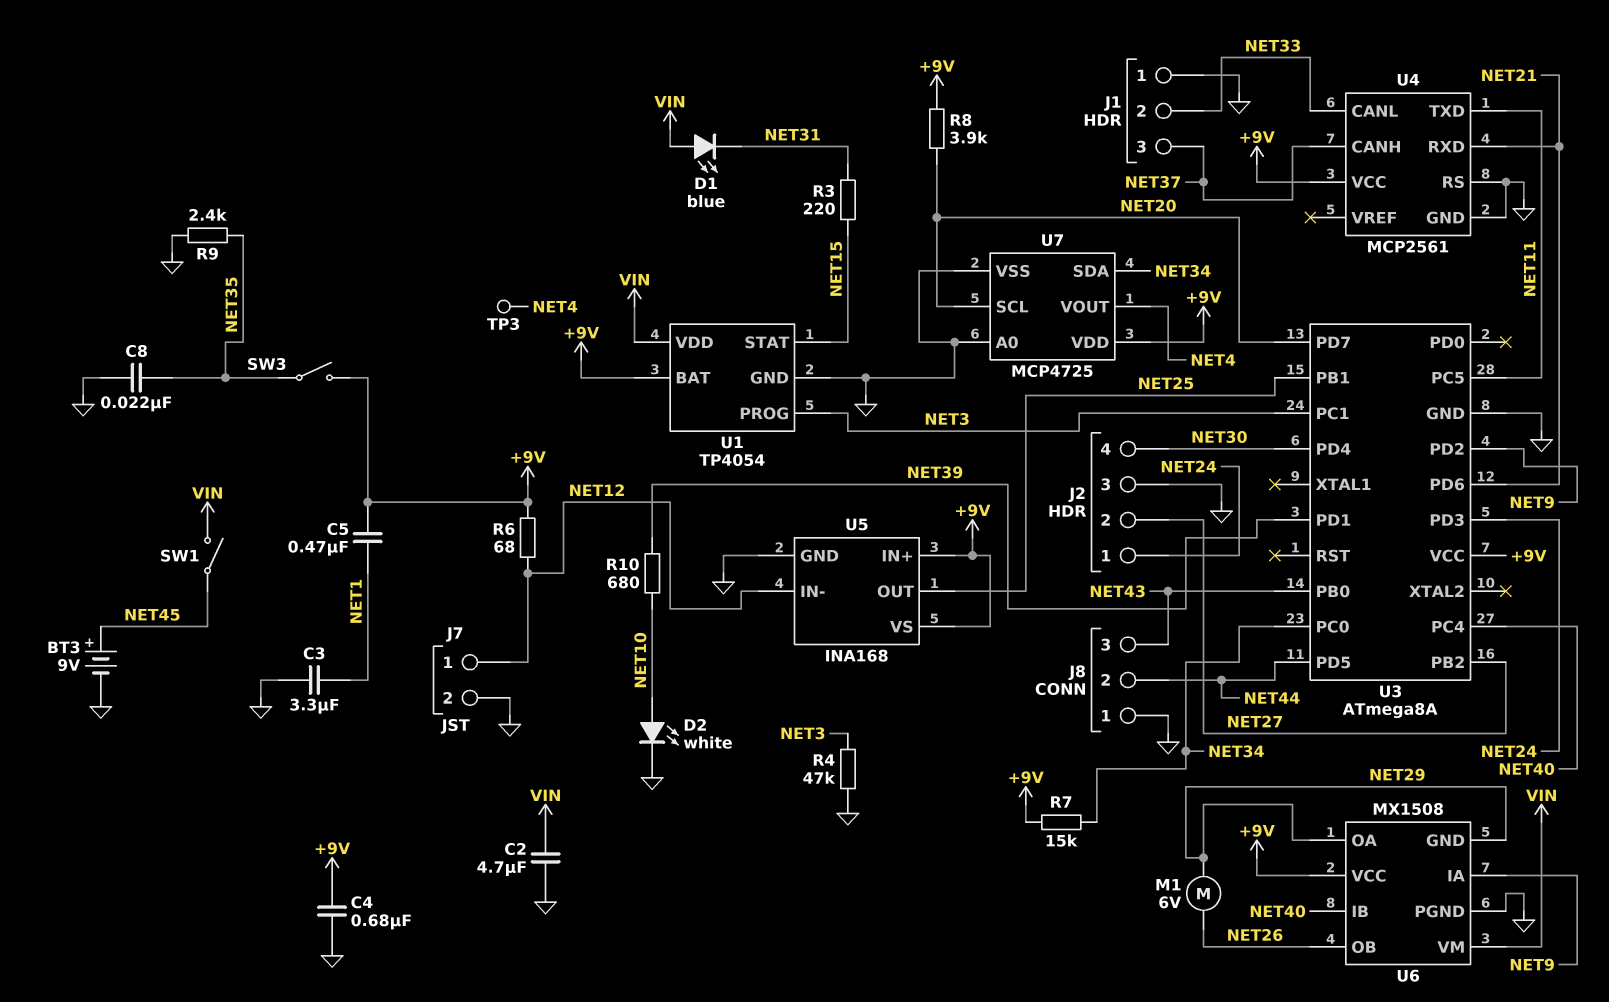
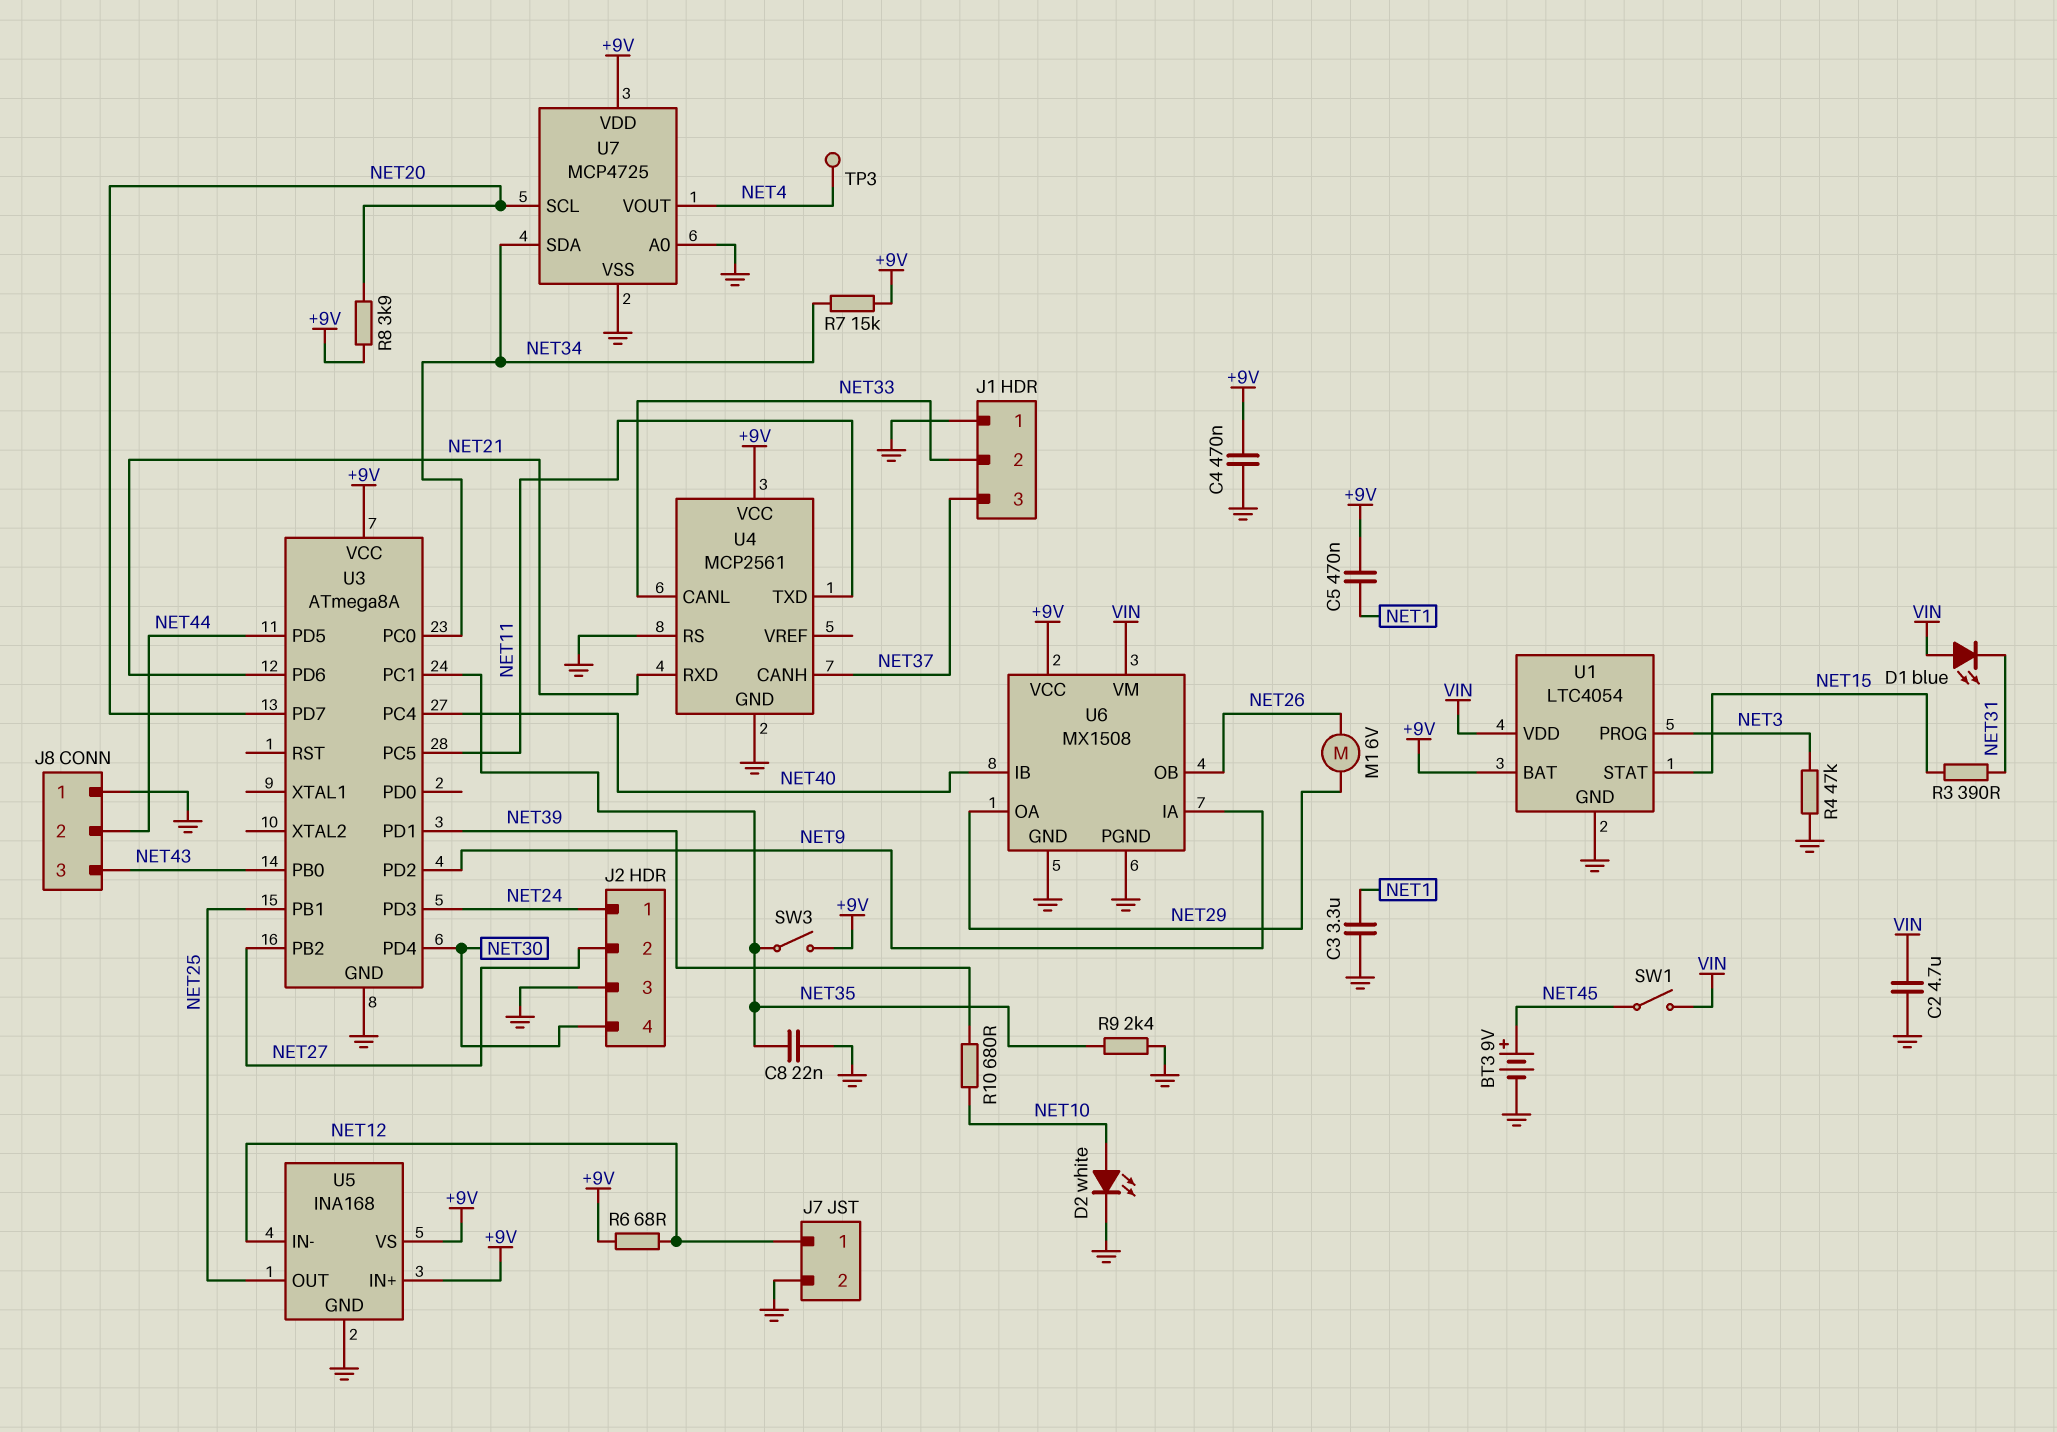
C4: 680nF (+9V, GND) -> 470nF (+9V, GND)
R3: 220 (NET15, NET31) -> 390 (NET15, NET31)
U1: TP4054 -> LTC4054
U3 pin PC1: NET3 -> NET35
U6 pin GND: NET29 -> GND

